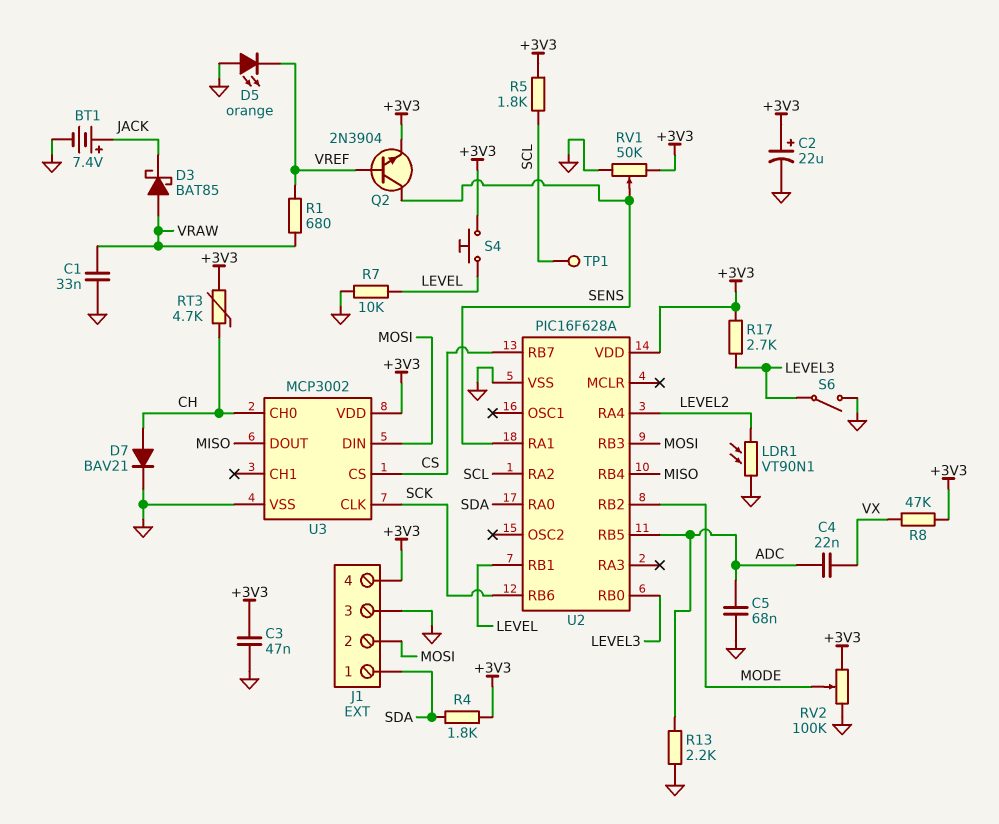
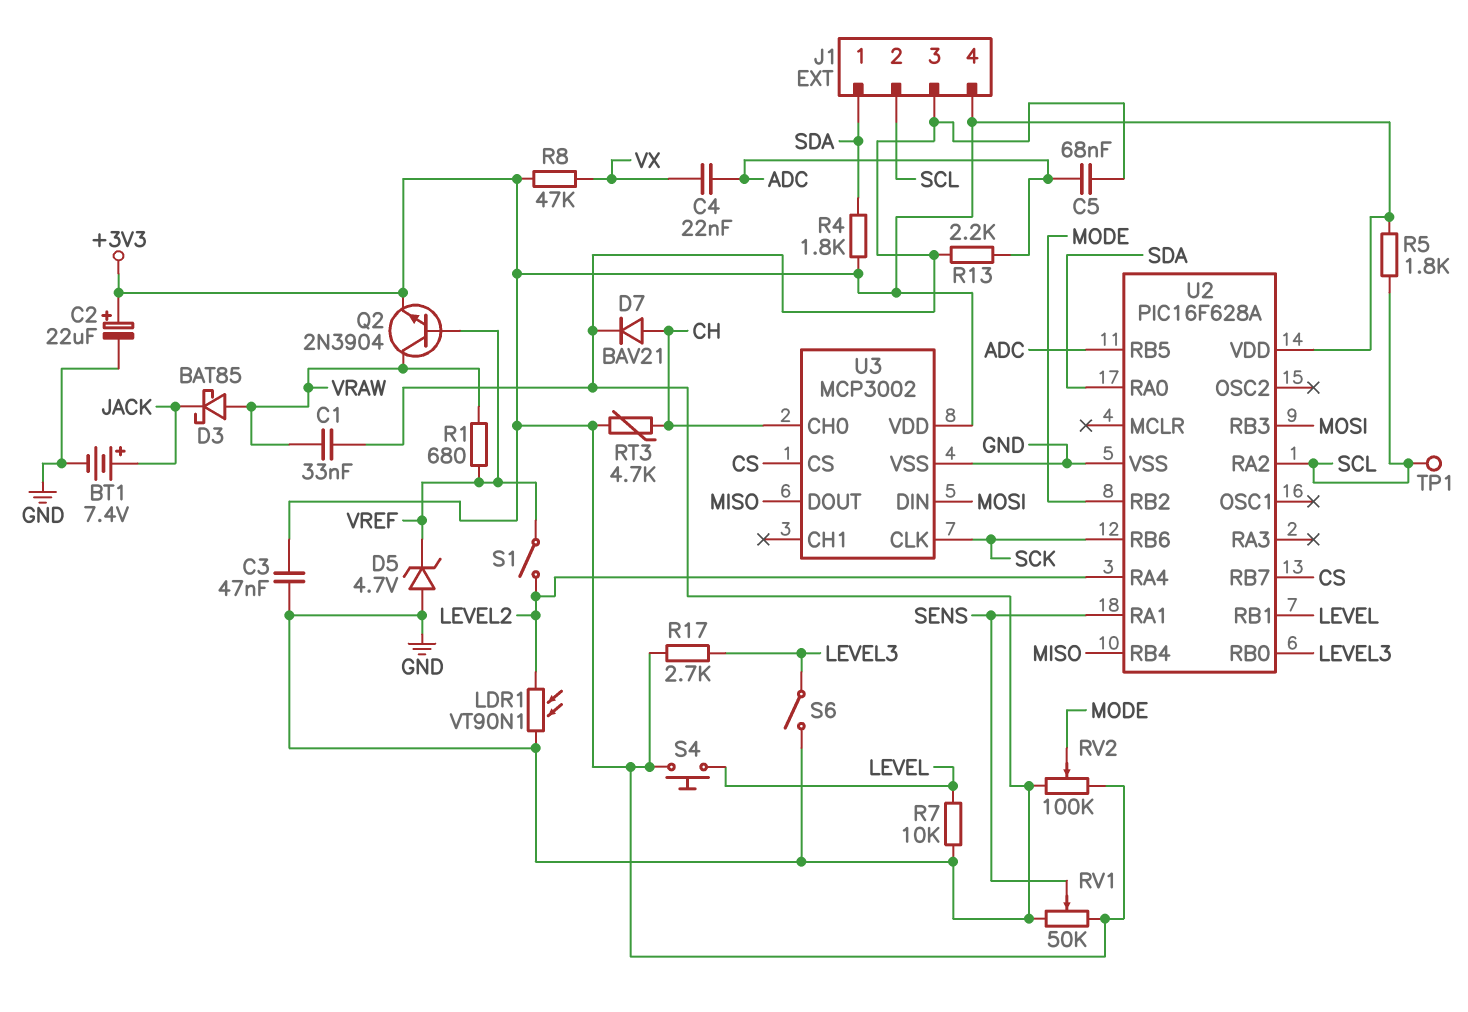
D5: LED orange (A GND, K VREF) -> zener 4.7V (A GND, K VREF)
J1 pin 2: MOSI -> SCL
Q2: NPN 2N3904 (B VREF, C SENS, E +3V3) -> NPN 2N3904 (B VREF, C VRAW, E +3V3)
S1: none -> switch (LEVEL2, VREF)

